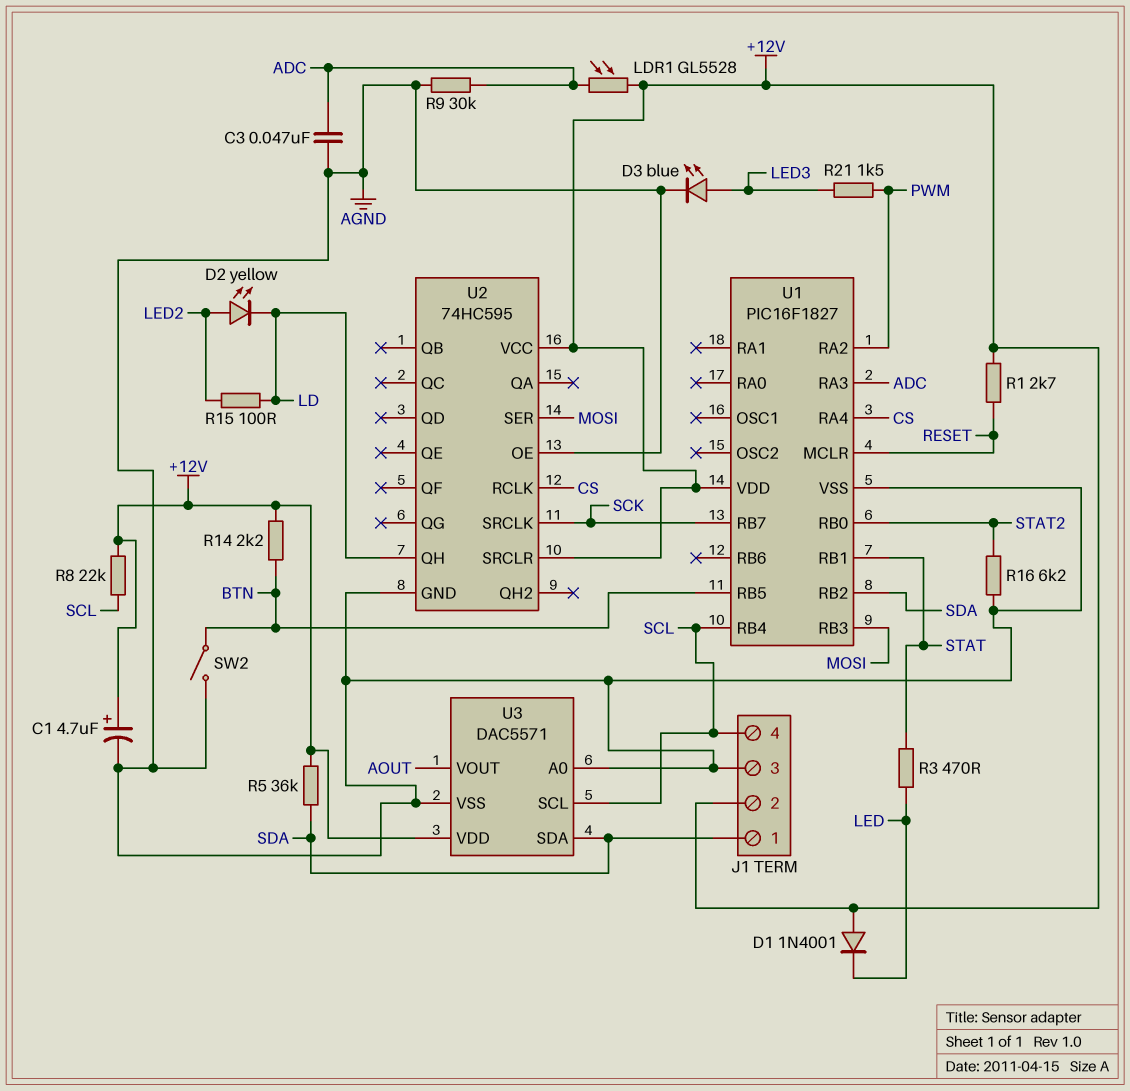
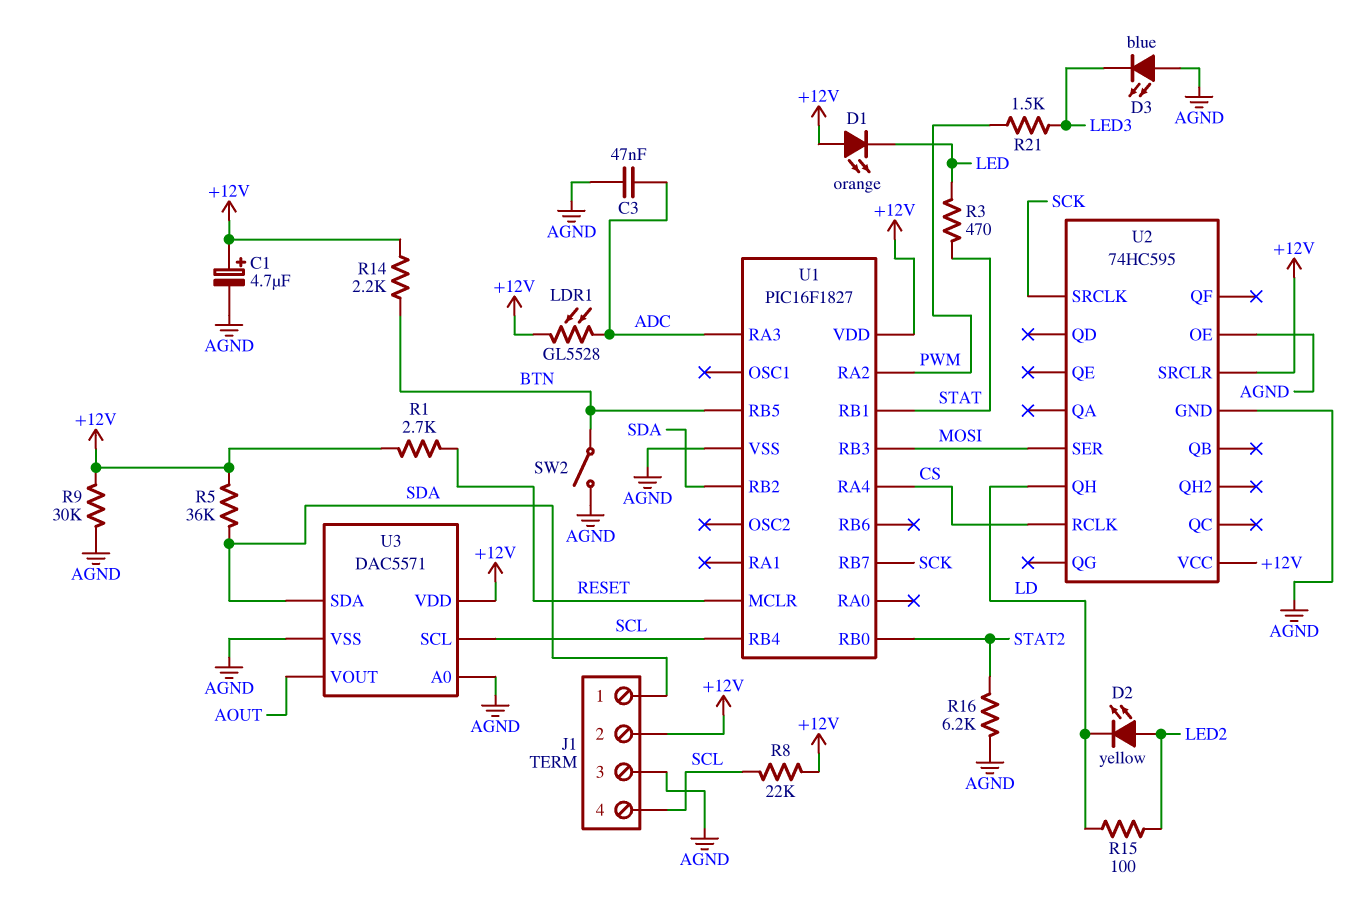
D1: diode 1N4001 (A +12V, K LED) -> LED orange (A +12V, K LED)
D3: LED blue (A LED3, K AGND) -> LED blue (A AGND, K LED3)
R9: 30k (ADC, AGND) -> 30k (+12V, AGND)

